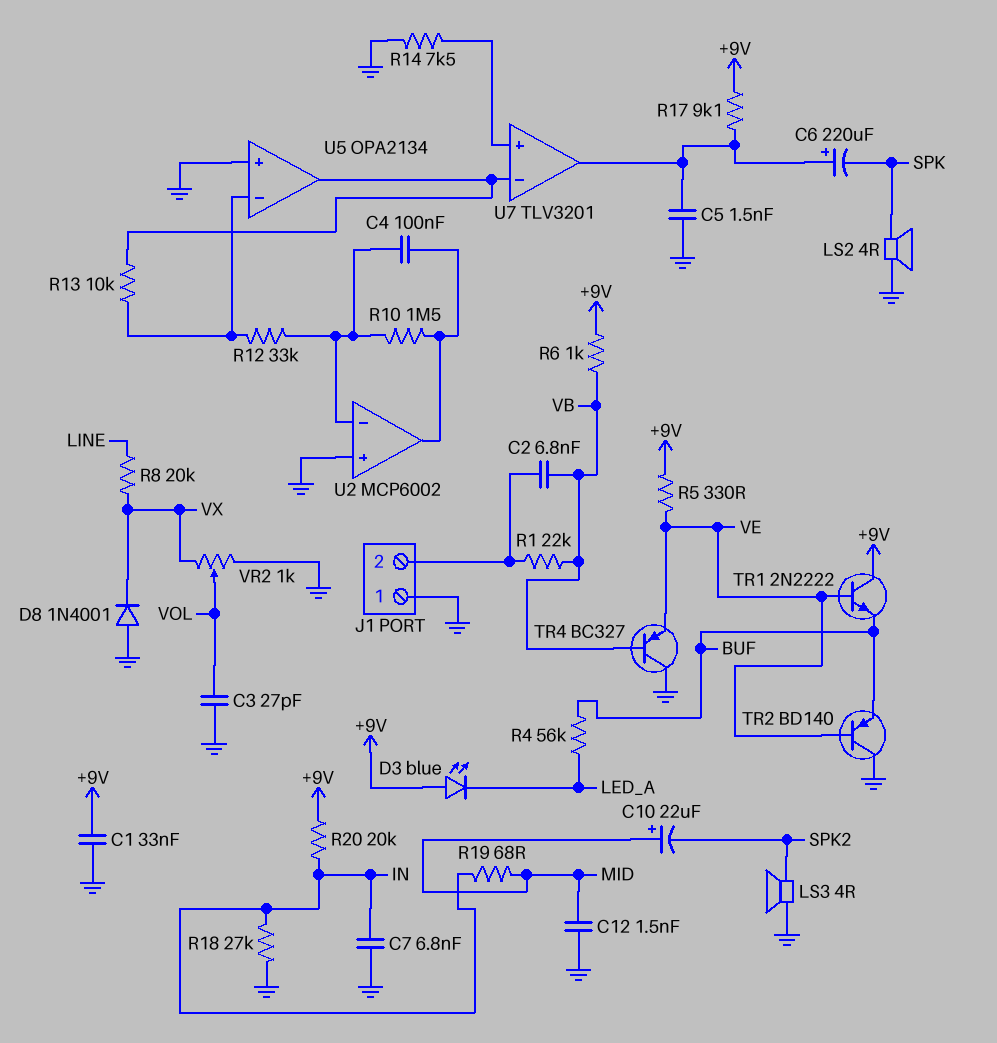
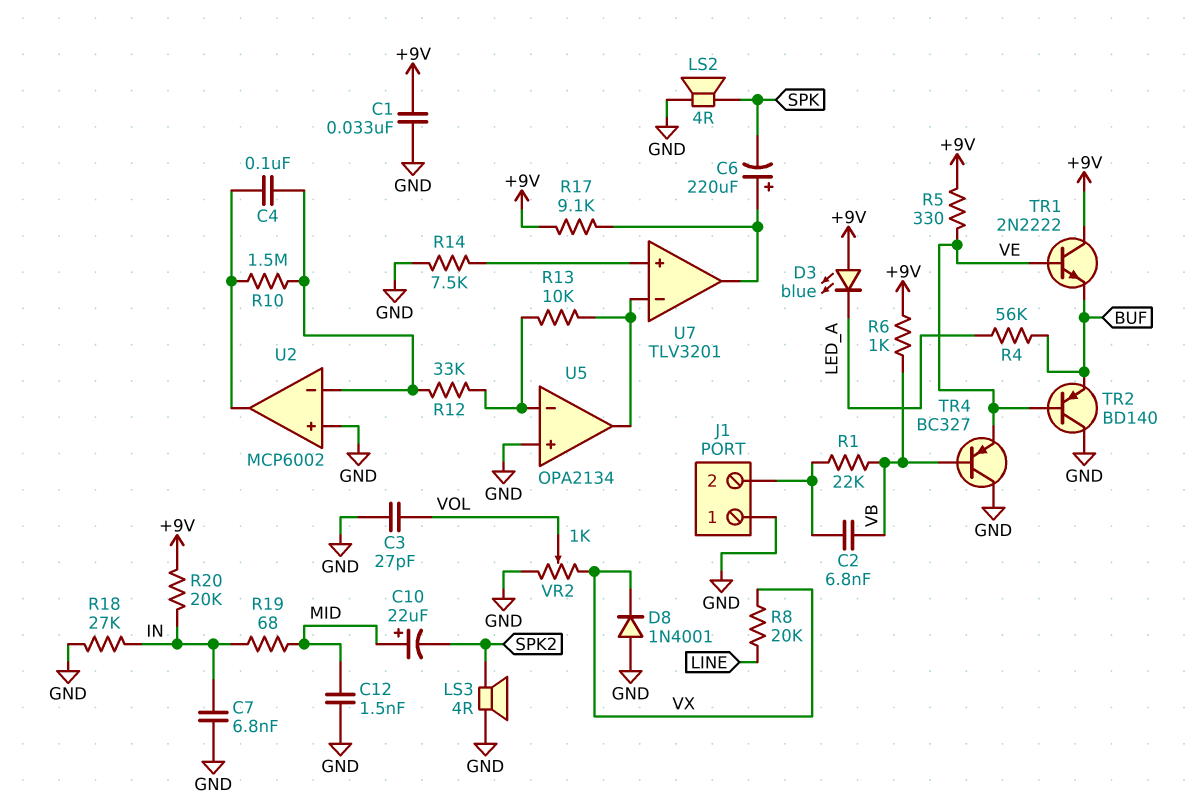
C5: 1.5nF (GND, U7/out) -> none

